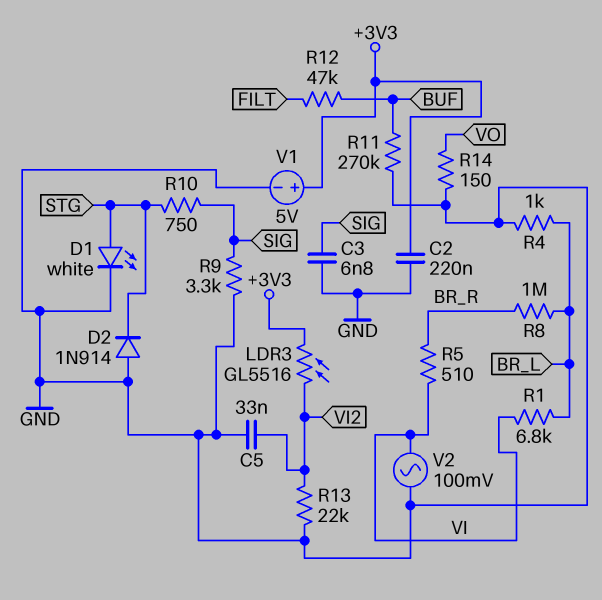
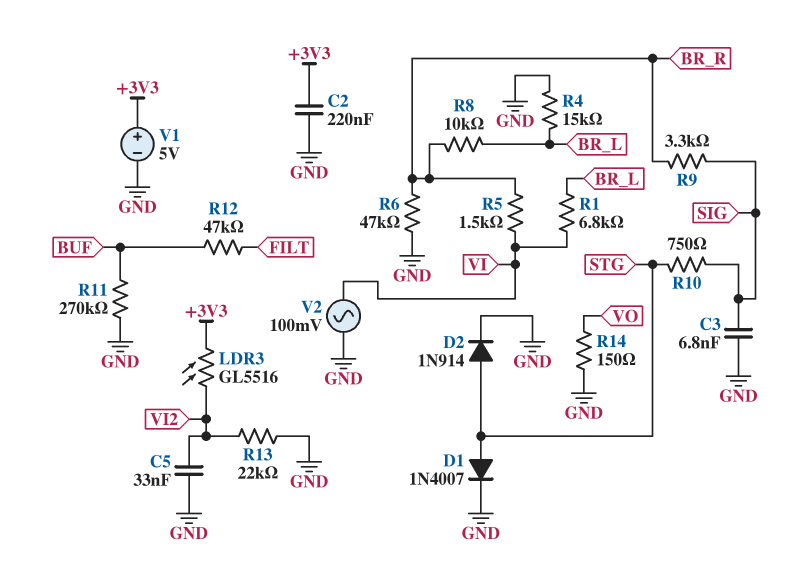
D1: LED white (A STG, K GND) -> diode 1N4007 (A STG, K GND)
D2: diode 1N914 (A GND, K STG) -> diode 1N914 (A STG, K GND)
R4: 1k (BR_L, GND) -> 15k (BR_L, GND)
R5: 510 (BR_R, VI) -> 1.5k (BR_R, VI)
R6: none -> 47k (BR_R, GND)
R8: 1M (BR_L, BR_R) -> 10k (BR_L, BR_R)
R9: 3.3k (GND, SIG) -> 3.3k (BR_R, SIG)

